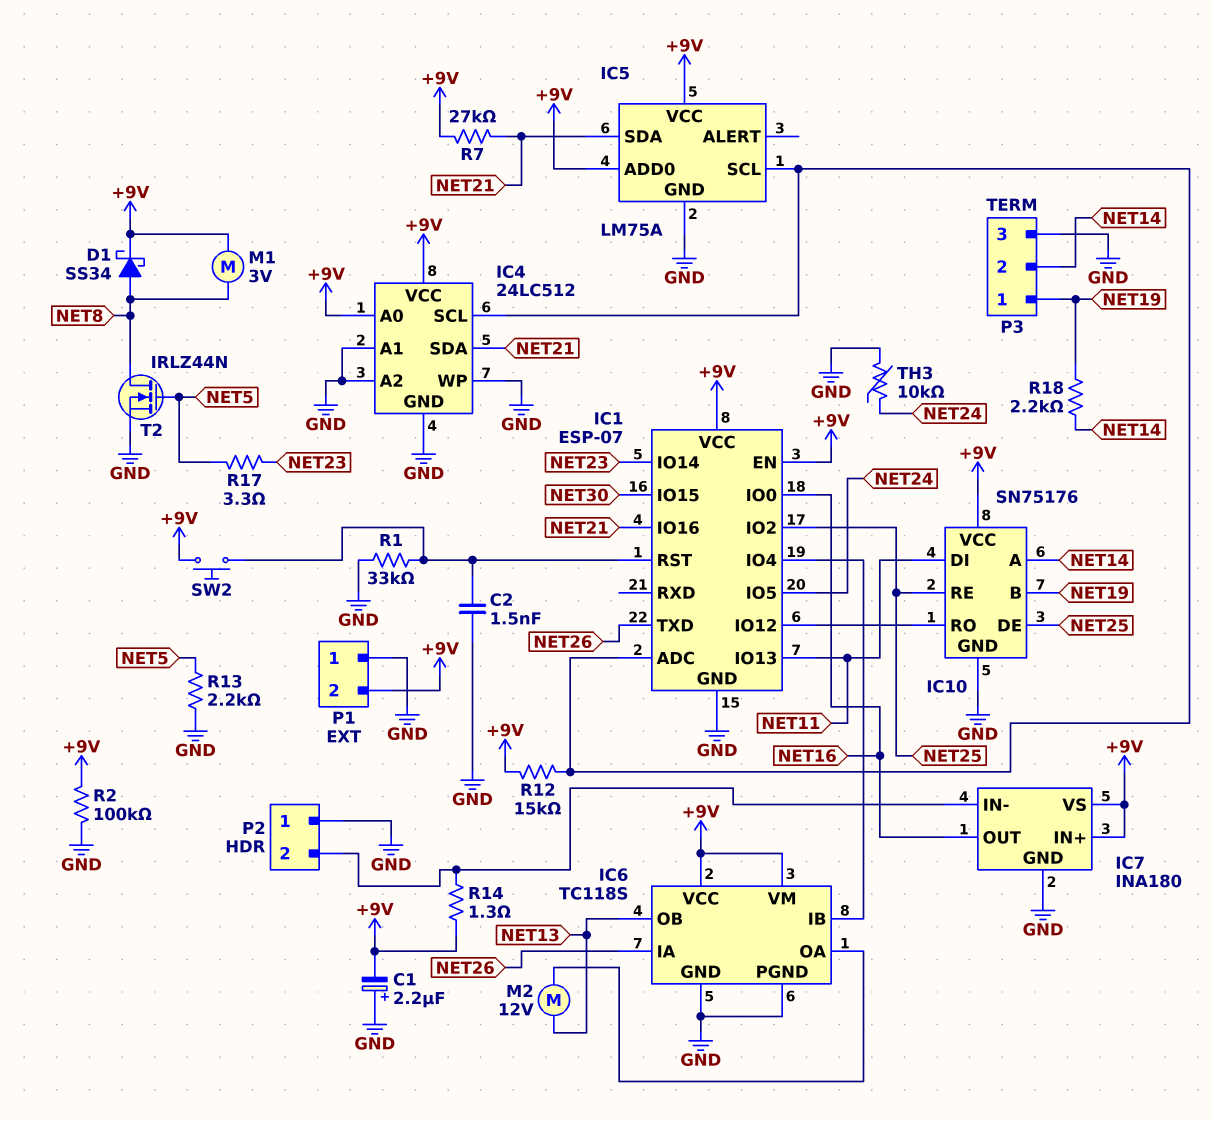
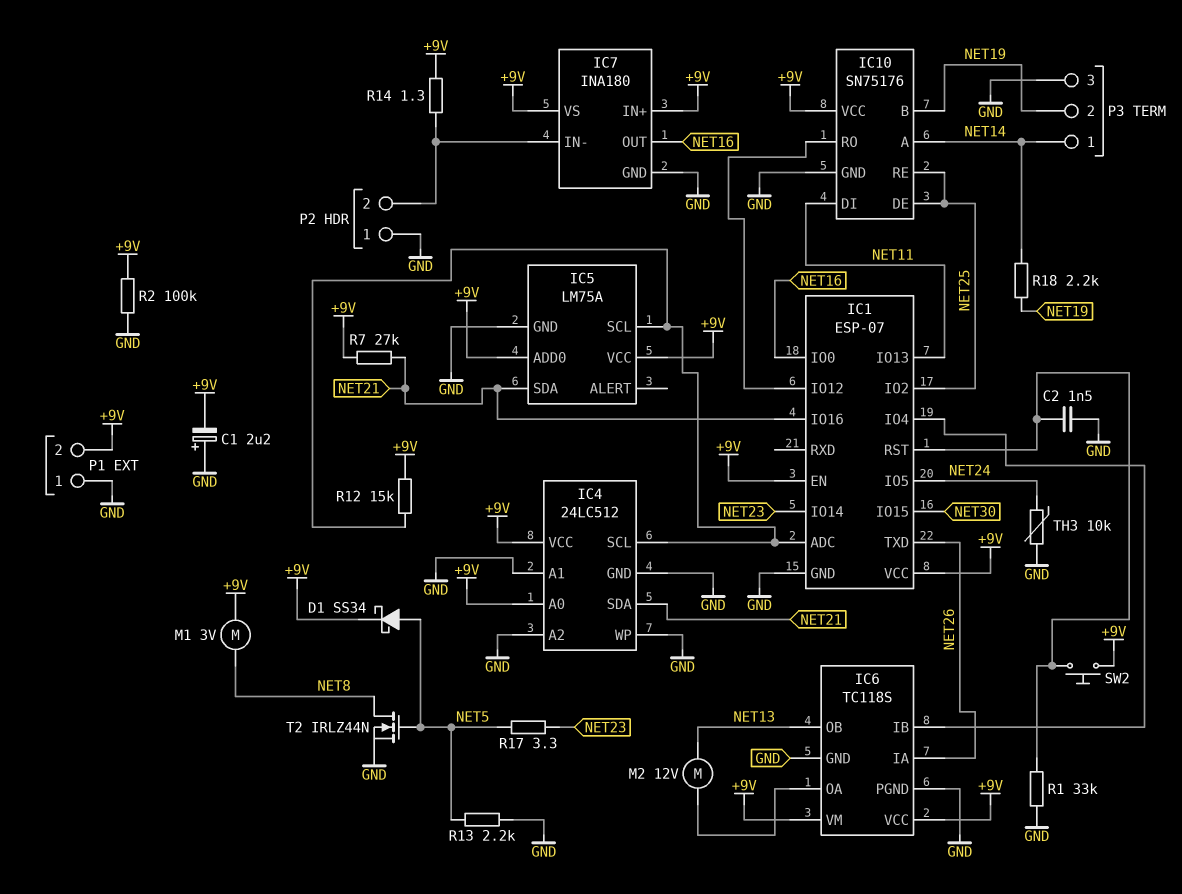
D1: schottky SS34 (A NET8, K +9V) -> schottky SS34 (A NET5, K +9V)
P3 pin 1: NET19 -> NET14
P3 pin 2: NET14 -> NET19

